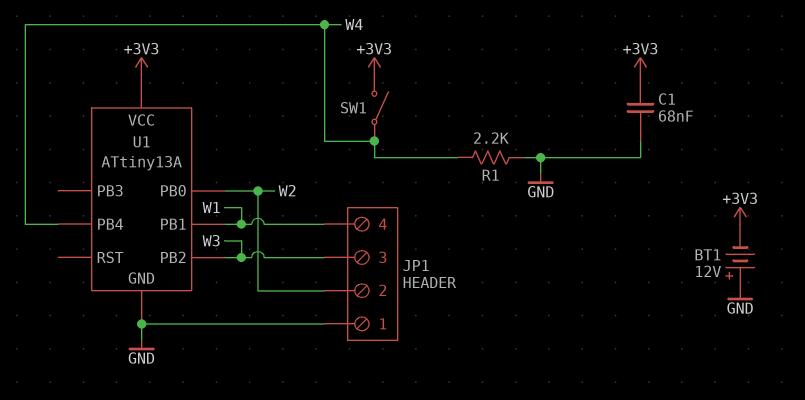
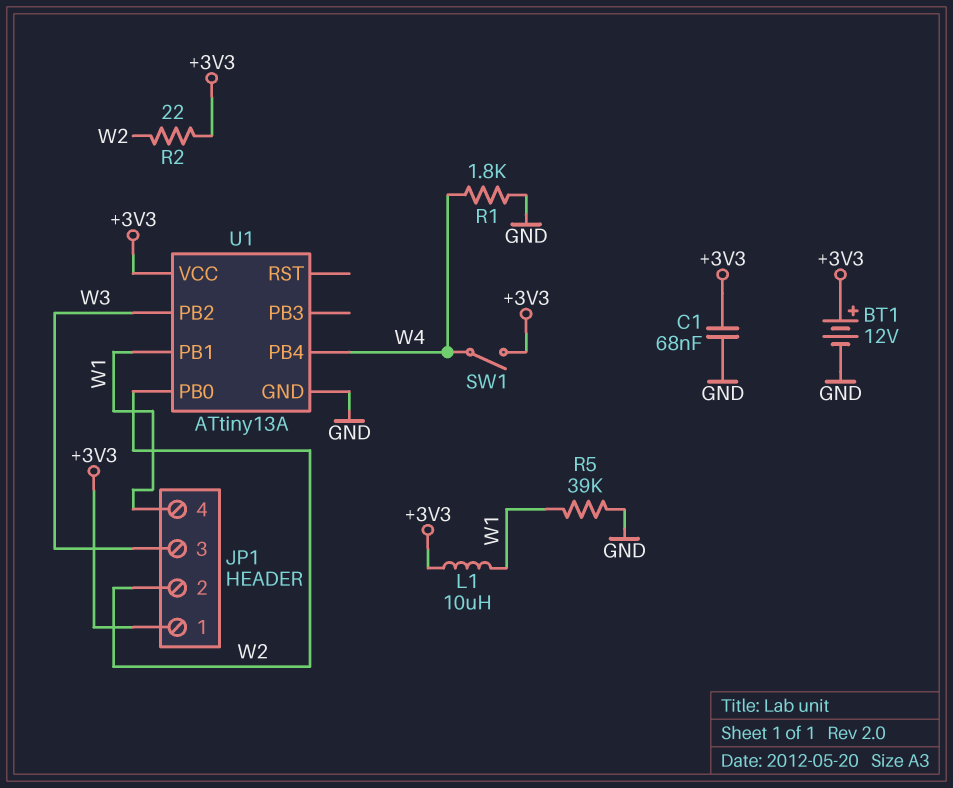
BT1: 12V (plus GND, minus +3V3) -> 12V (plus +3V3, minus GND)
JP1 pin 1: GND -> +3V3
L1: none -> 10uH (+3V3, W1)
R1: 2.2k (GND, W4) -> 1.8k (GND, W4)
R2: none -> 22 (+3V3, W2)
R5: none -> 39k (GND, W1)

